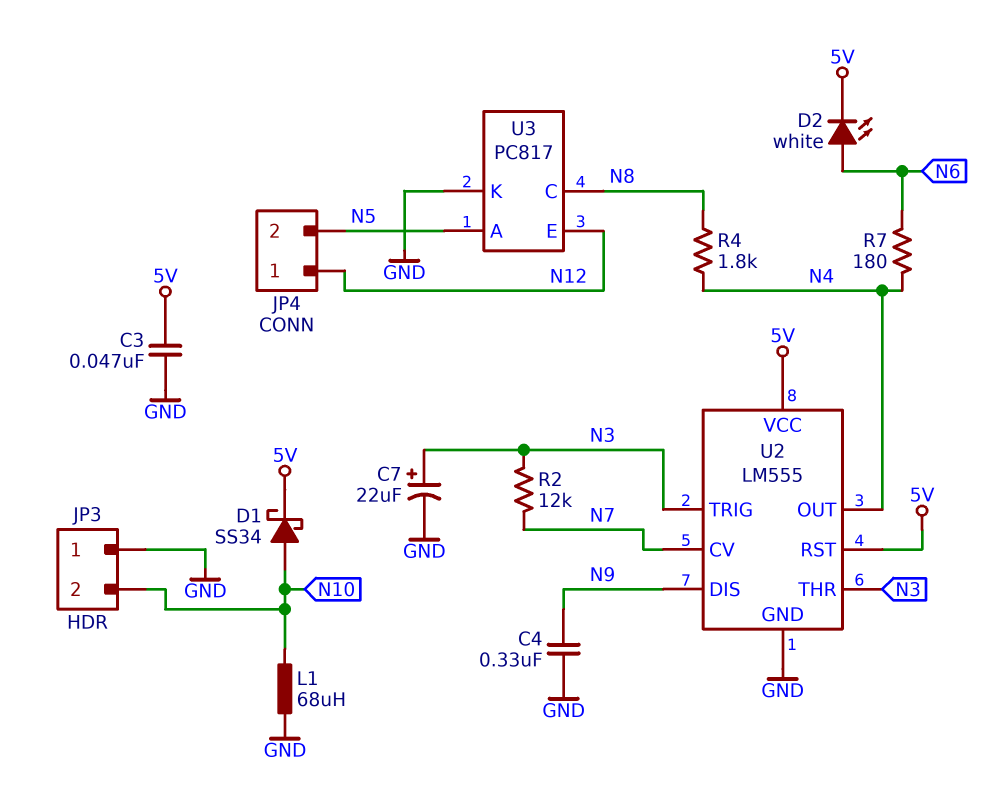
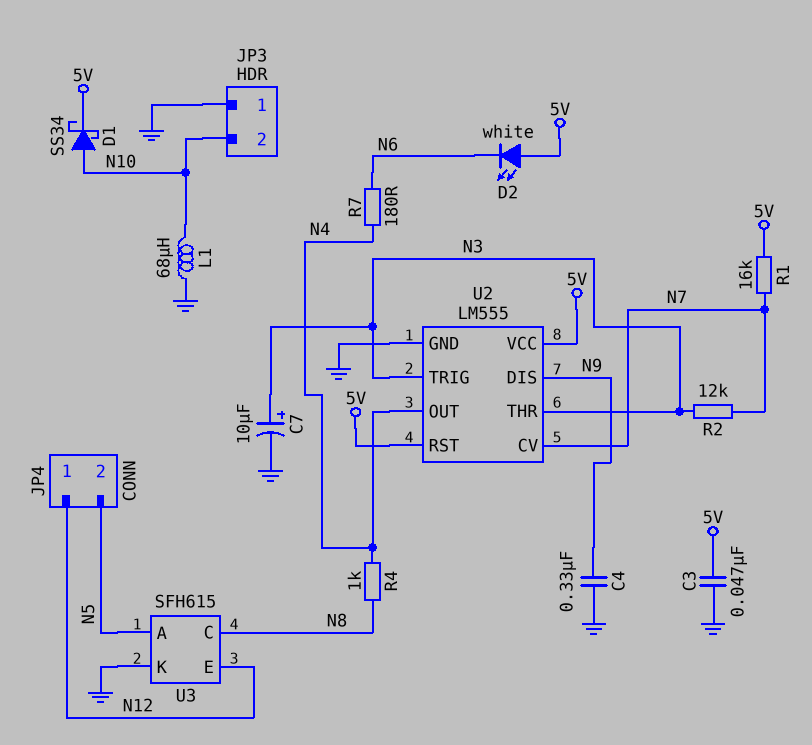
C7: 22uF (plus N3, minus GND) -> 10uF (plus N3, minus GND)
D2: LED white (A N6, K 5V) -> LED white (A 5V, K N6)
R1: none -> 16k (5V, N7)
R4: 1.8k (N4, N8) -> 1k (N4, N8)
U3: PC817 -> SFH615

